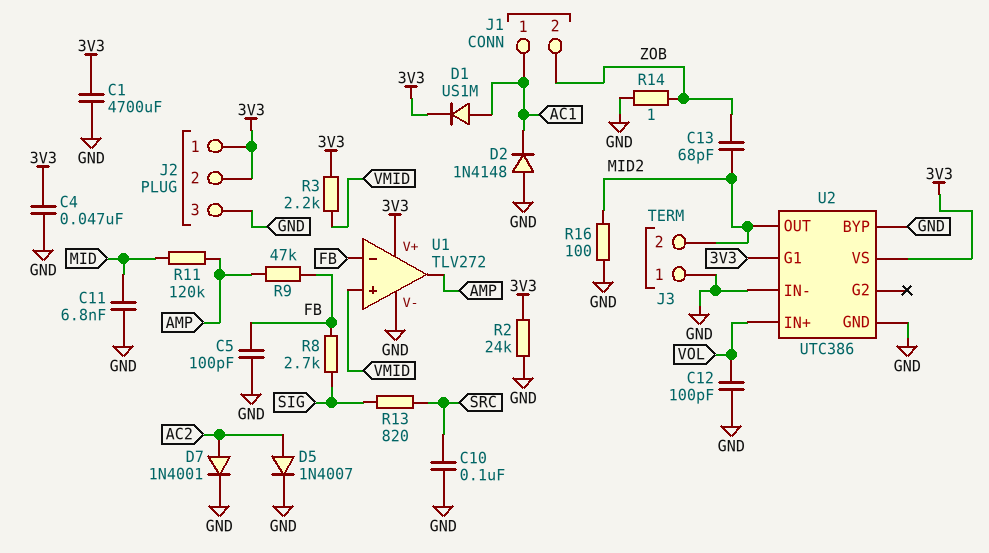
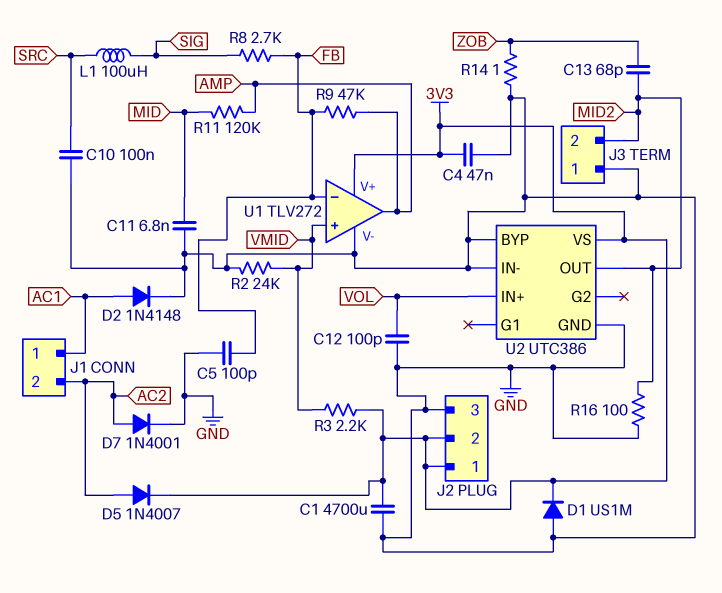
D1: diode US1M (A AC1, K 3V3) -> diode US1M (A GND, K 3V3)
D2: diode 1N4148 (A GND, K AC1) -> diode 1N4148 (A AC1, K GND)
D5: diode 1N4007 (A AC2, K GND) -> diode 1N4007 (A AC2, K 3V3)
J1 pin 2: ZOB -> AC2
L1: none -> 100uH (SIG, SRC)
R2: 24k (3V3, GND) -> 24k (GND, VMID)
R13: 820 (SIG, SRC) -> none
U2 pin G1: 3V3 -> none

